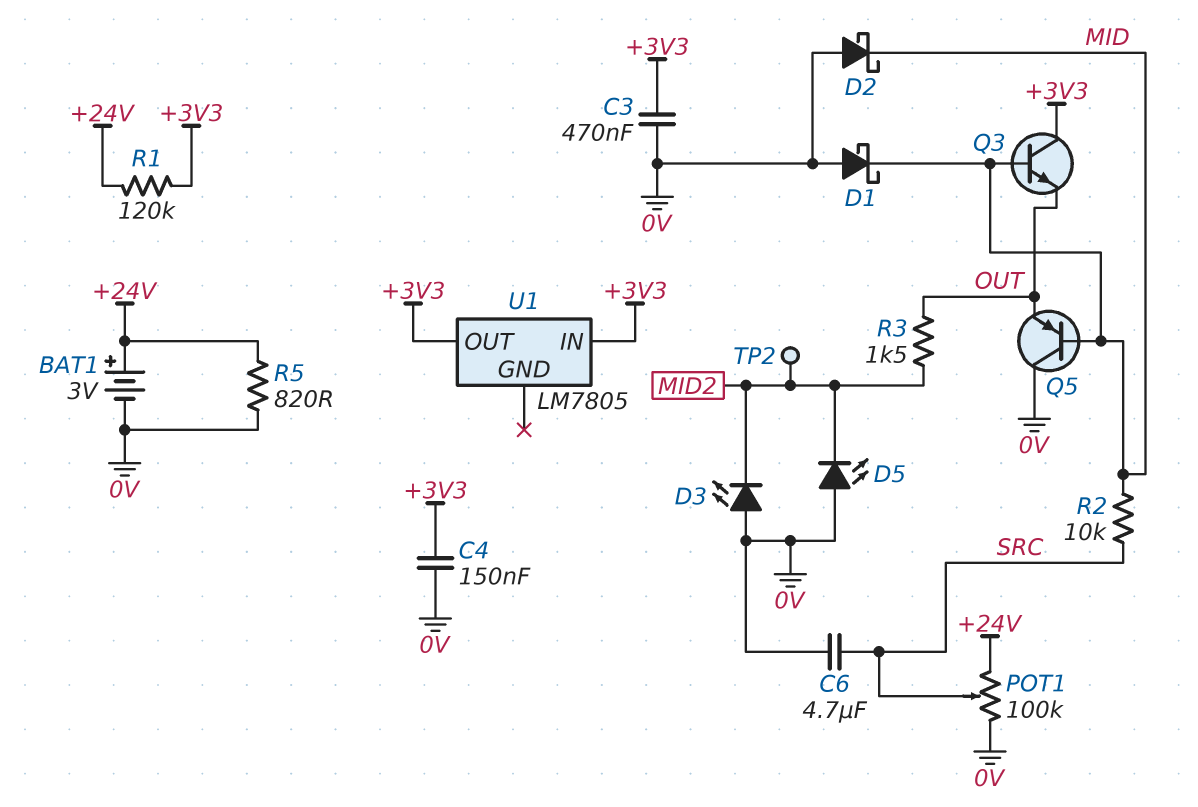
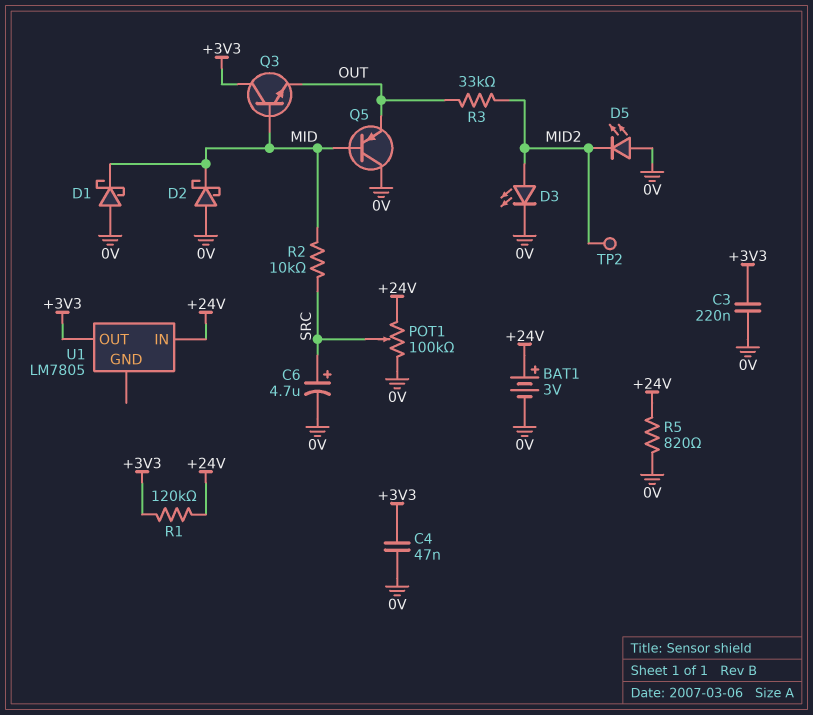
C3: 470nF (+3V3, 0V) -> 220nF (+3V3, 0V)
C4: 150nF (+3V3, 0V) -> 47nF (+3V3, 0V)
C6: 4.7uF (0V, SRC) -> 4.7uF (plus SRC, minus 0V)
D3: LED (A 0V, K MID2) -> LED (A MID2, K 0V)
R3: 1.5k (MID2, OUT) -> 33k (MID2, OUT)
U1 pin IN: +3V3 -> +24V

